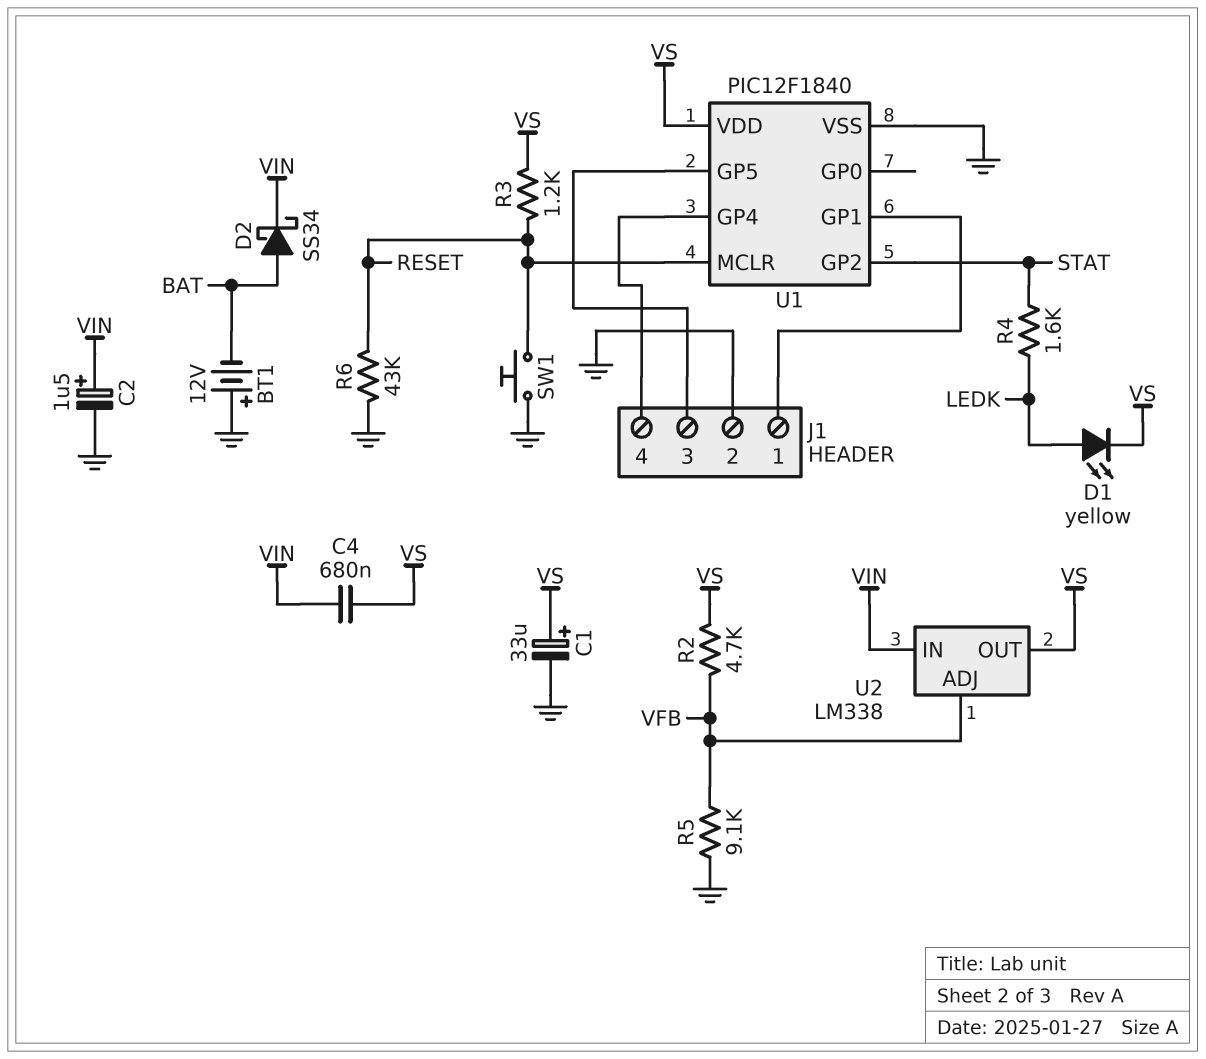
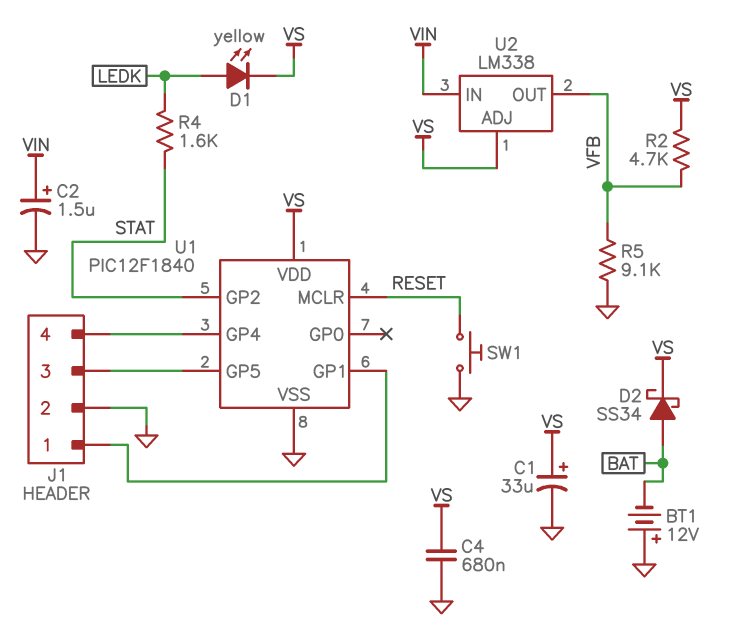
C4: 680nF (VIN, VS) -> 680nF (GND, VS)
D2: schottky SS34 (A BAT, K VIN) -> schottky SS34 (A BAT, K VS)
R3: 1.2k (RESET, VS) -> none
R6: 43k (GND, RESET) -> none
U2 pin ADJ: VFB -> VS
U2 pin OUT: VS -> VFB

